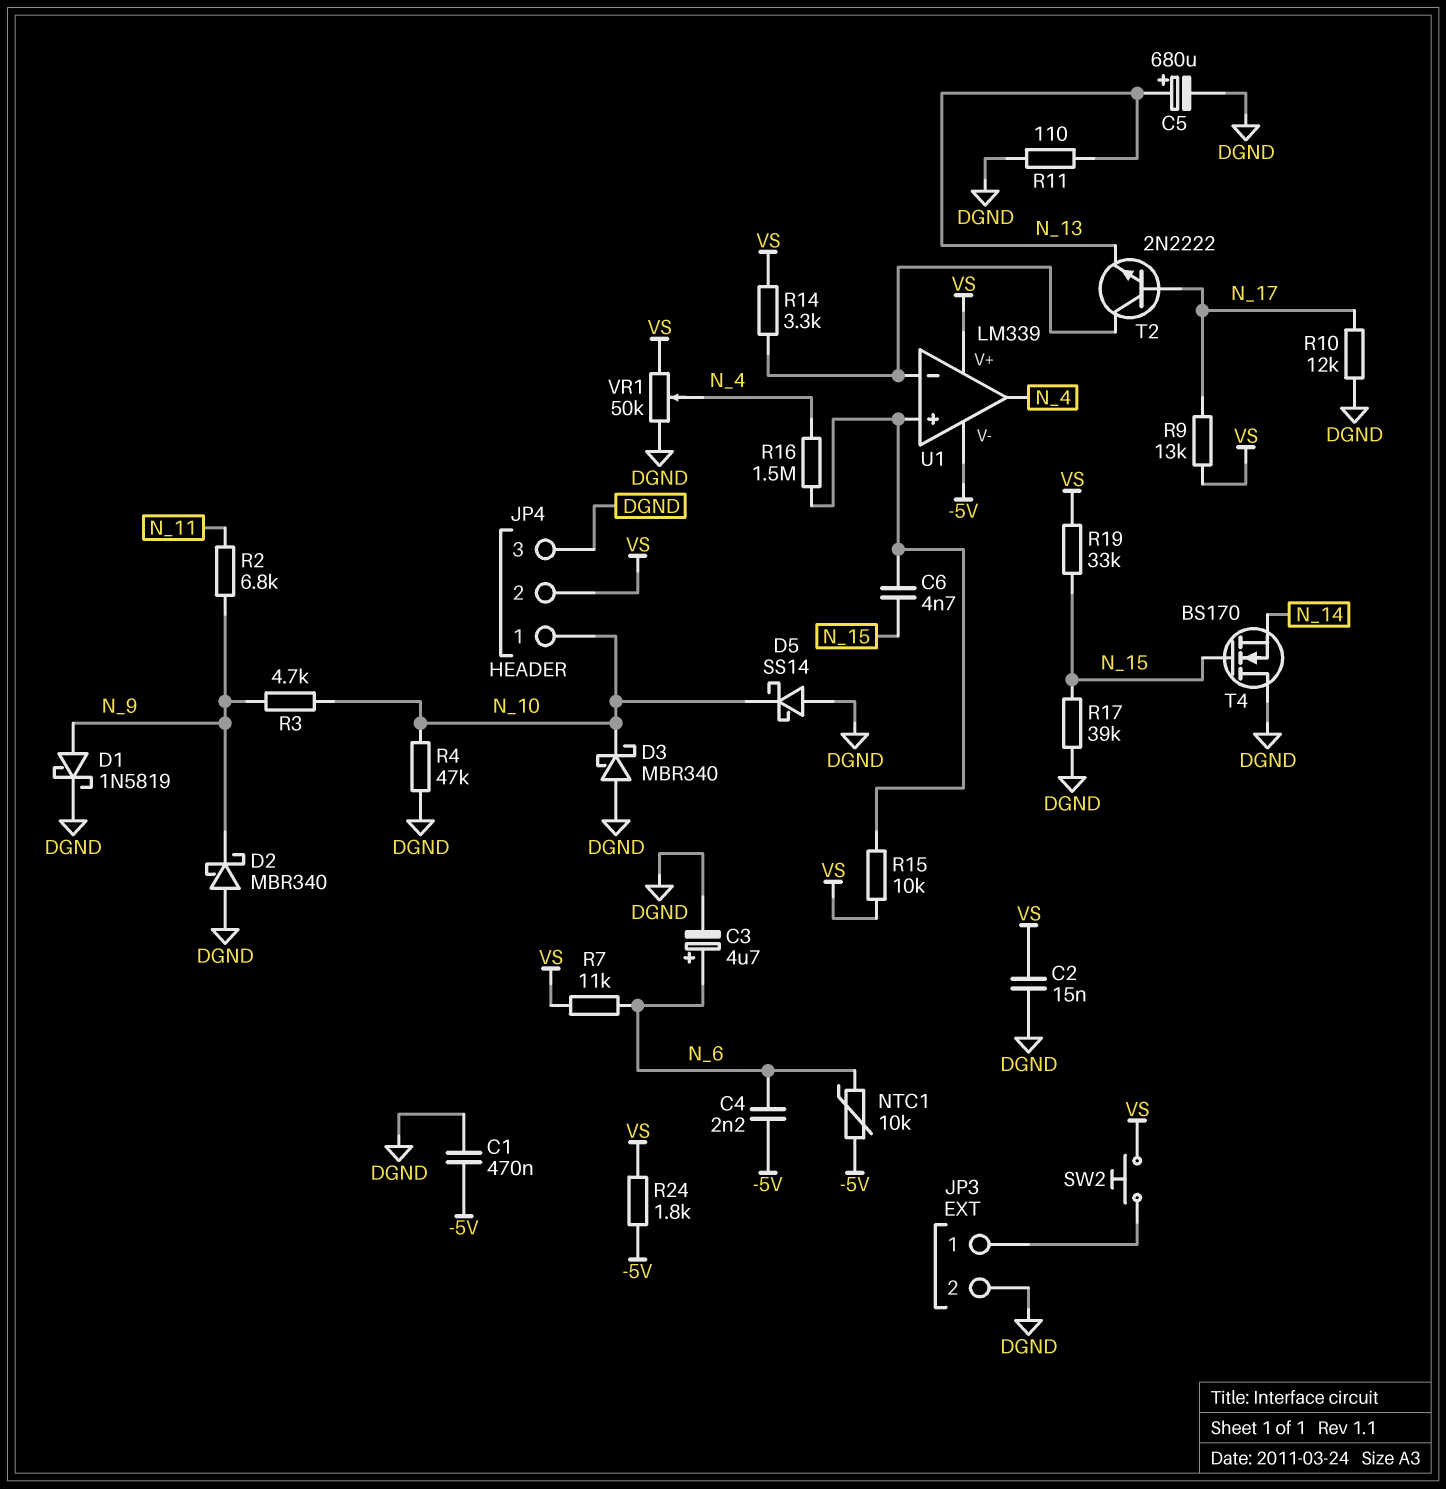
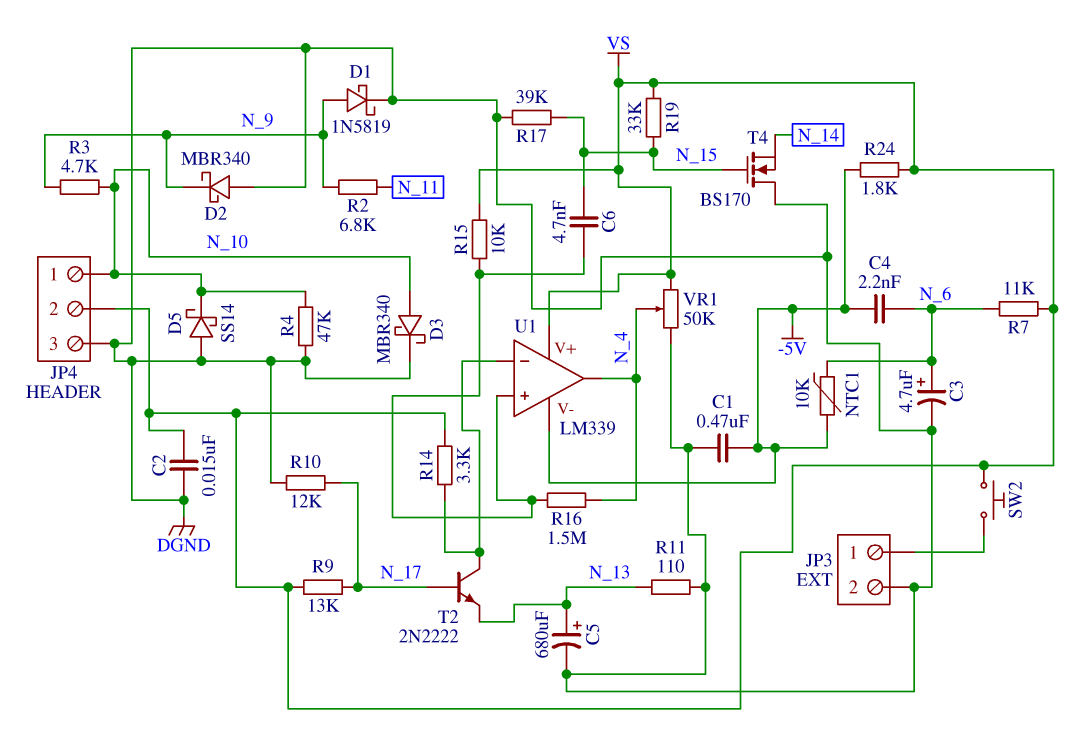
D3: schottky MBR340 (A DGND, K N_10) -> schottky MBR340 (A N_10, K DGND)

